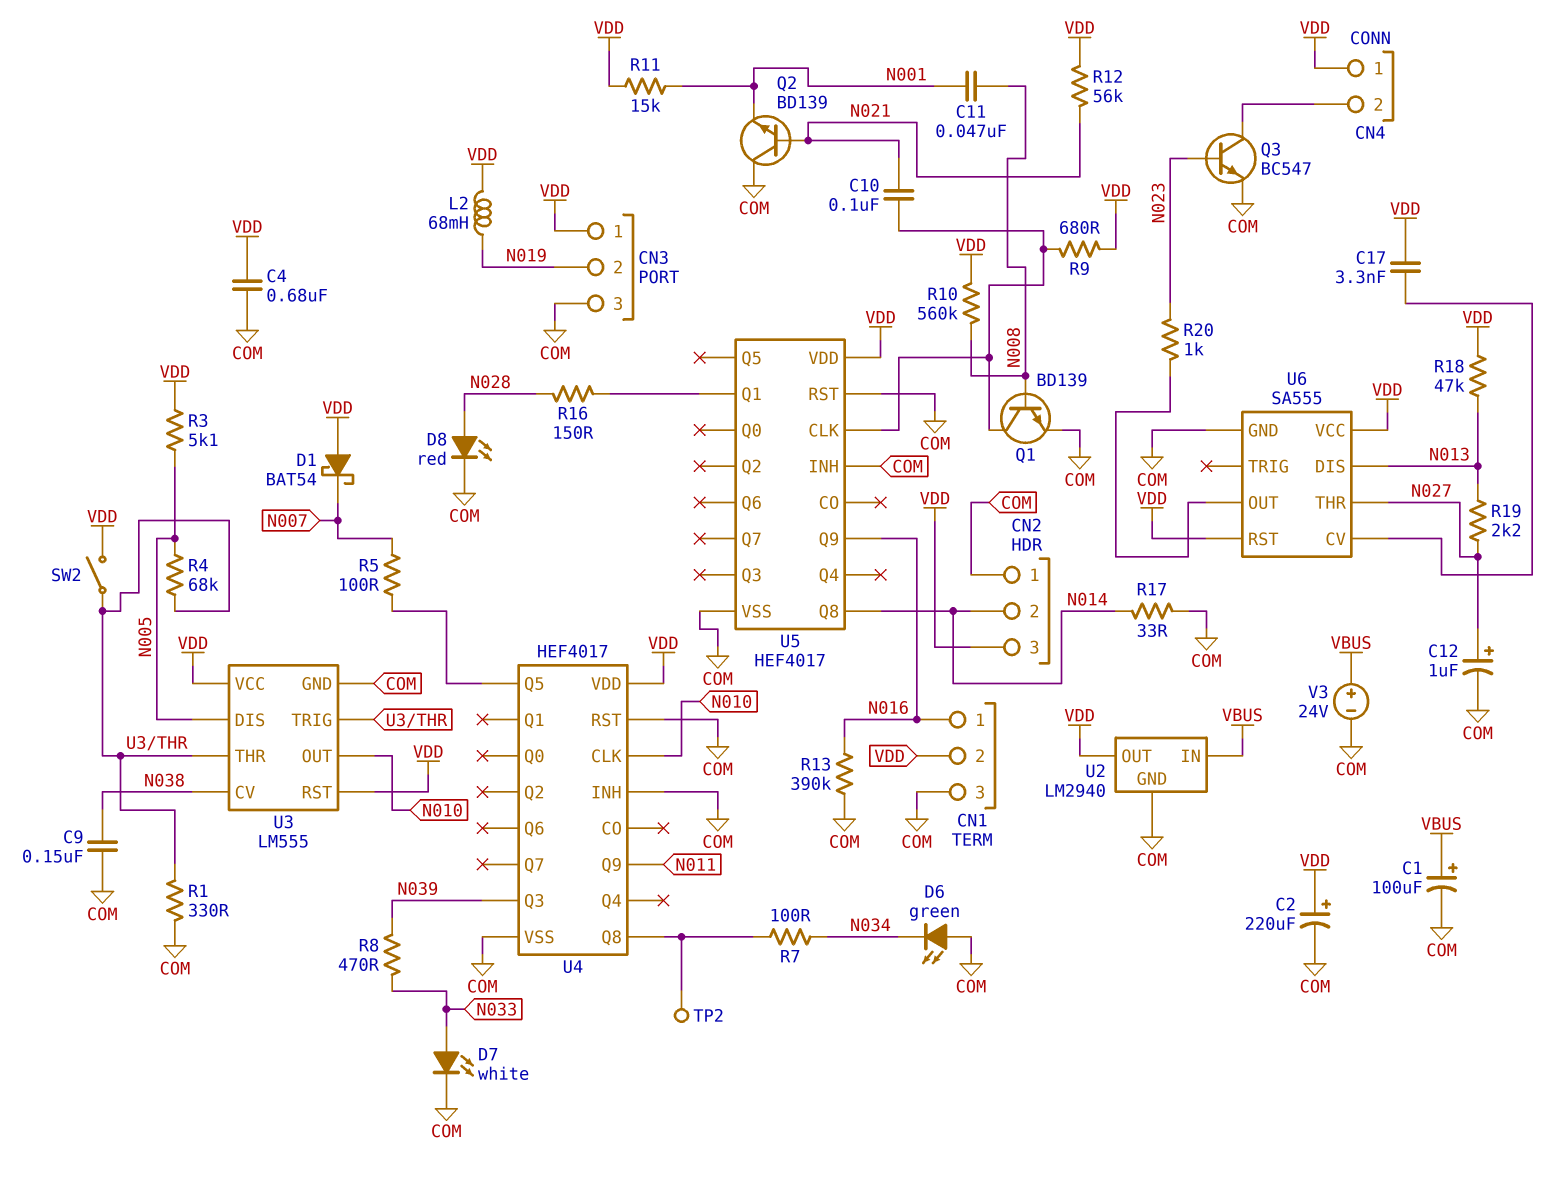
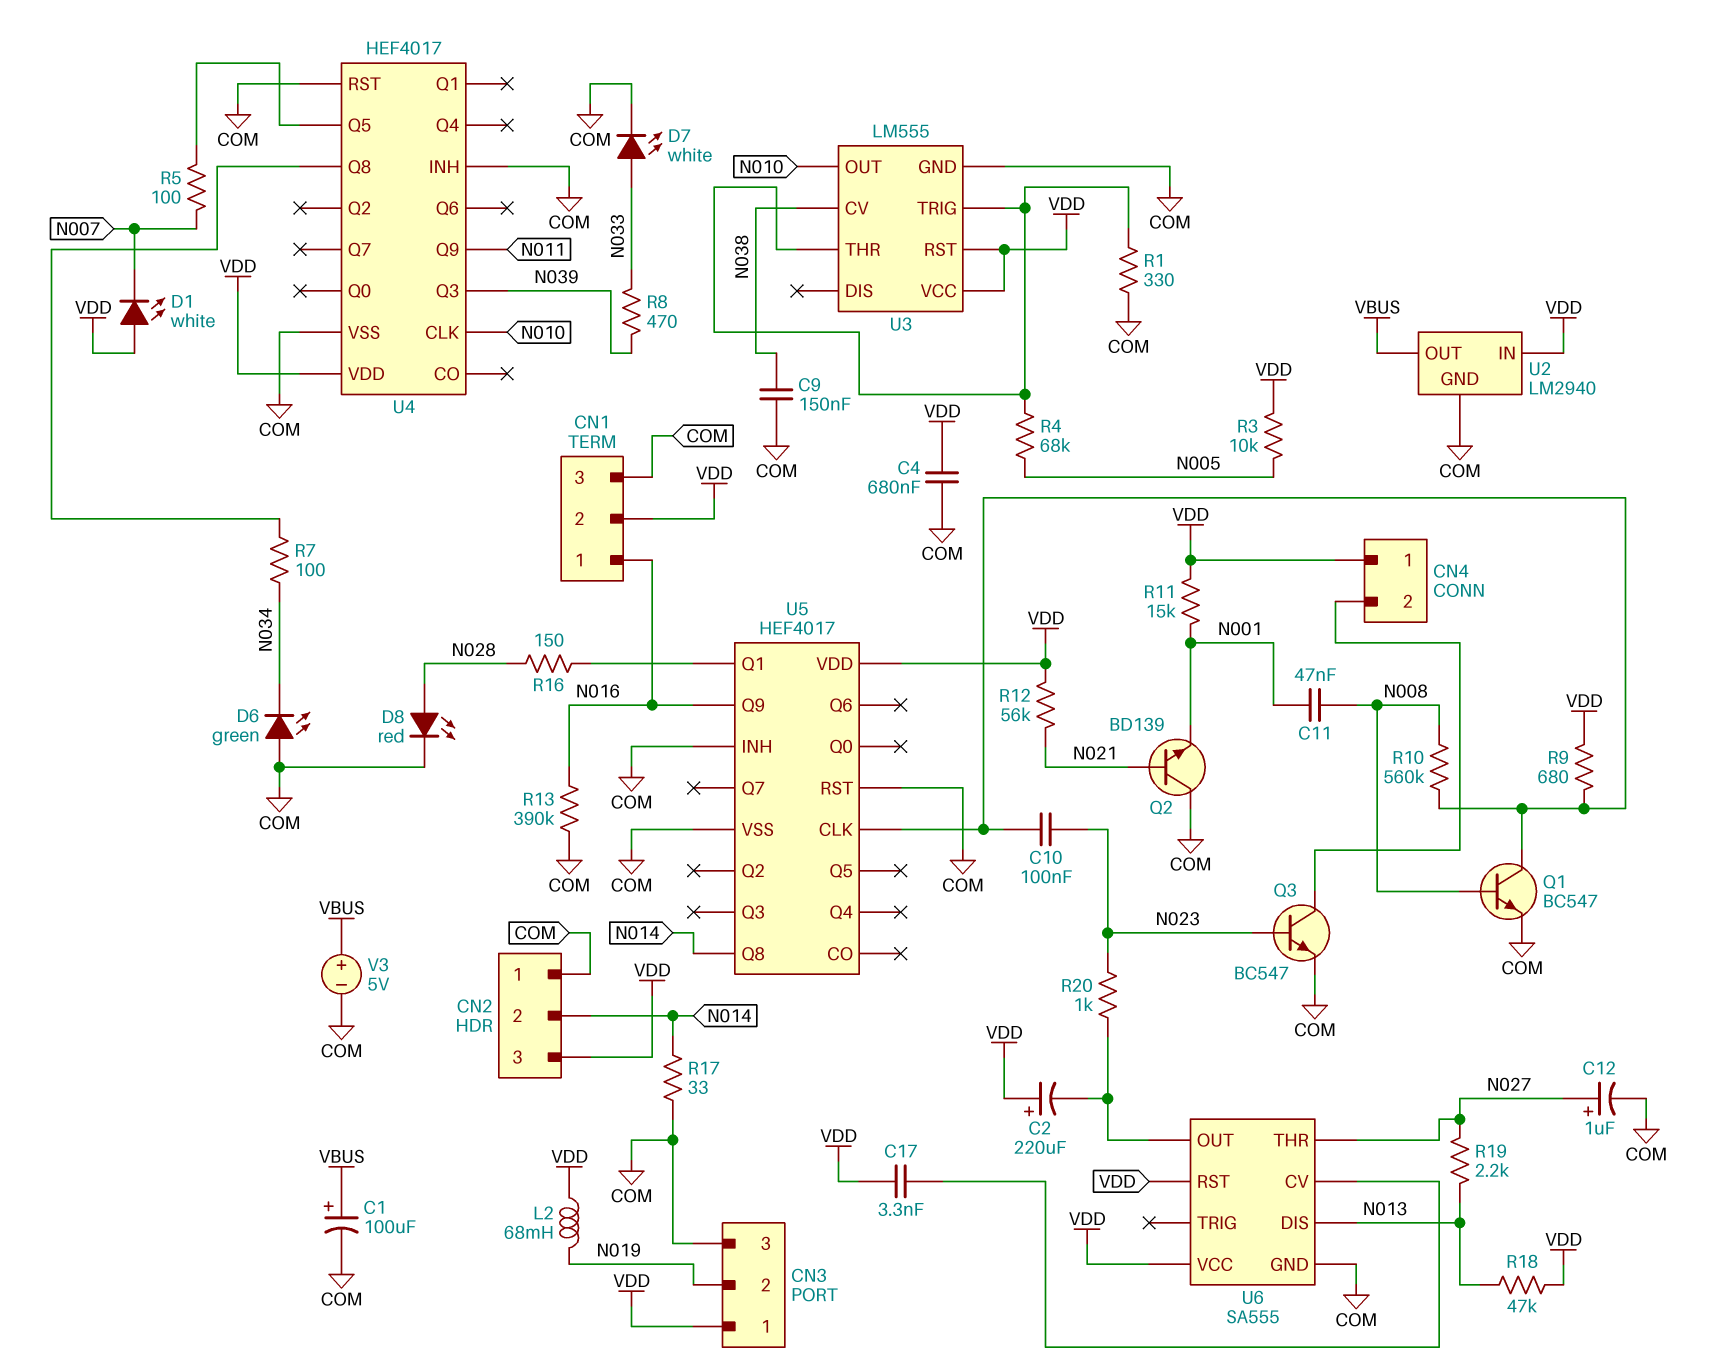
C2: 220uF (plus VDD, minus COM) -> 220uF (plus VDD, minus U6/OUT)
C10: 100nF (N021, U5/CLK) -> 100nF (N023, U5/CLK)
D1: schottky BAT54 (A VDD, K N007) -> LED white (A VDD, K N007)
Q1: NPN BD139 (B N008, C U5/CLK, E COM) -> NPN BC547 (B N008, C U5/CLK, E COM)
R3: 5.1k (N005, VDD) -> 10k (N005, VDD)
R10: 560k (N008, VDD) -> 560k (N008, U5/CLK)
SW2: switch (U3/THR, VDD) -> none
TP2: test point (U4/Q8) -> none
U2 pin IN: VBUS -> VDD
U2 pin OUT: VDD -> VBUS
U3 pin DIS: N005 -> none
V3: 24V (plus VBUS, minus COM) -> 5V (plus VBUS, minus COM)

